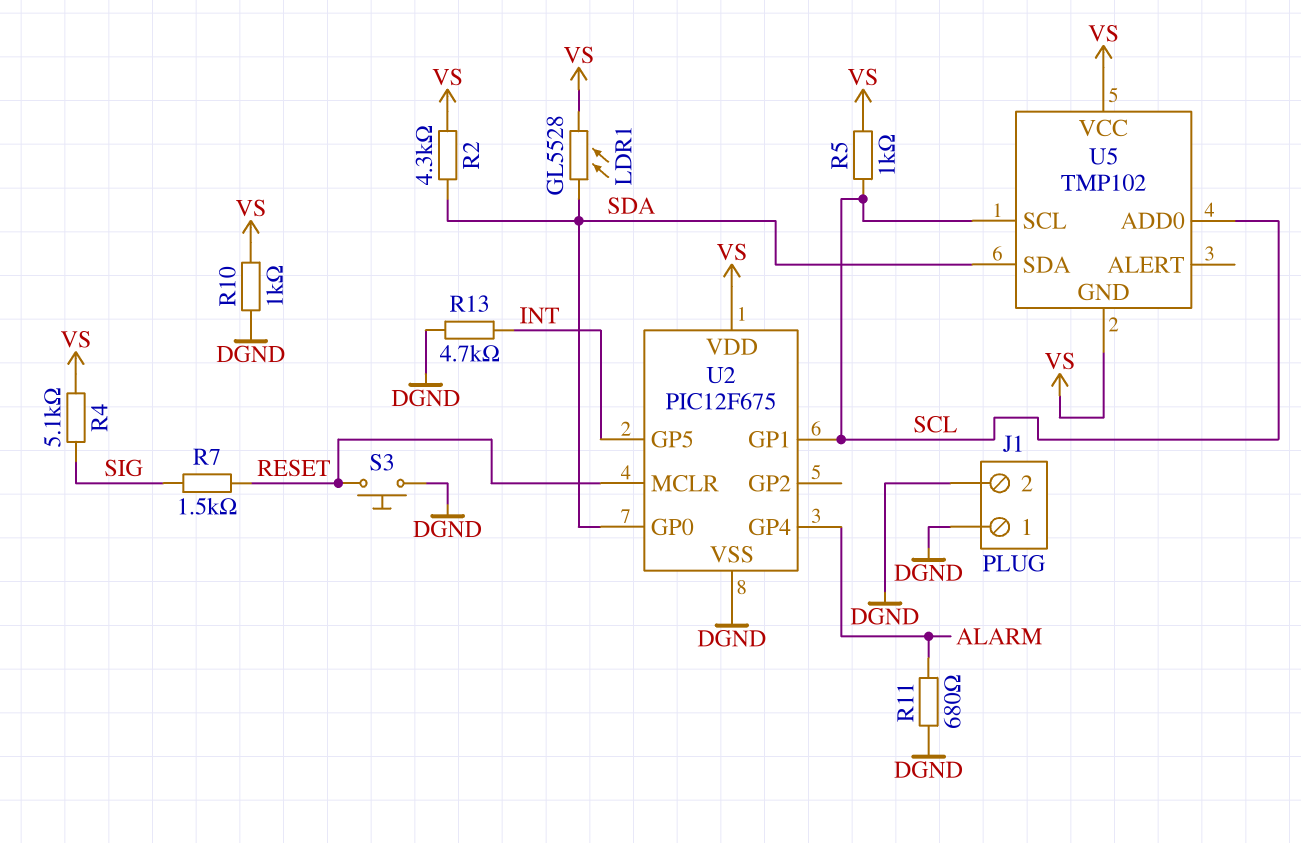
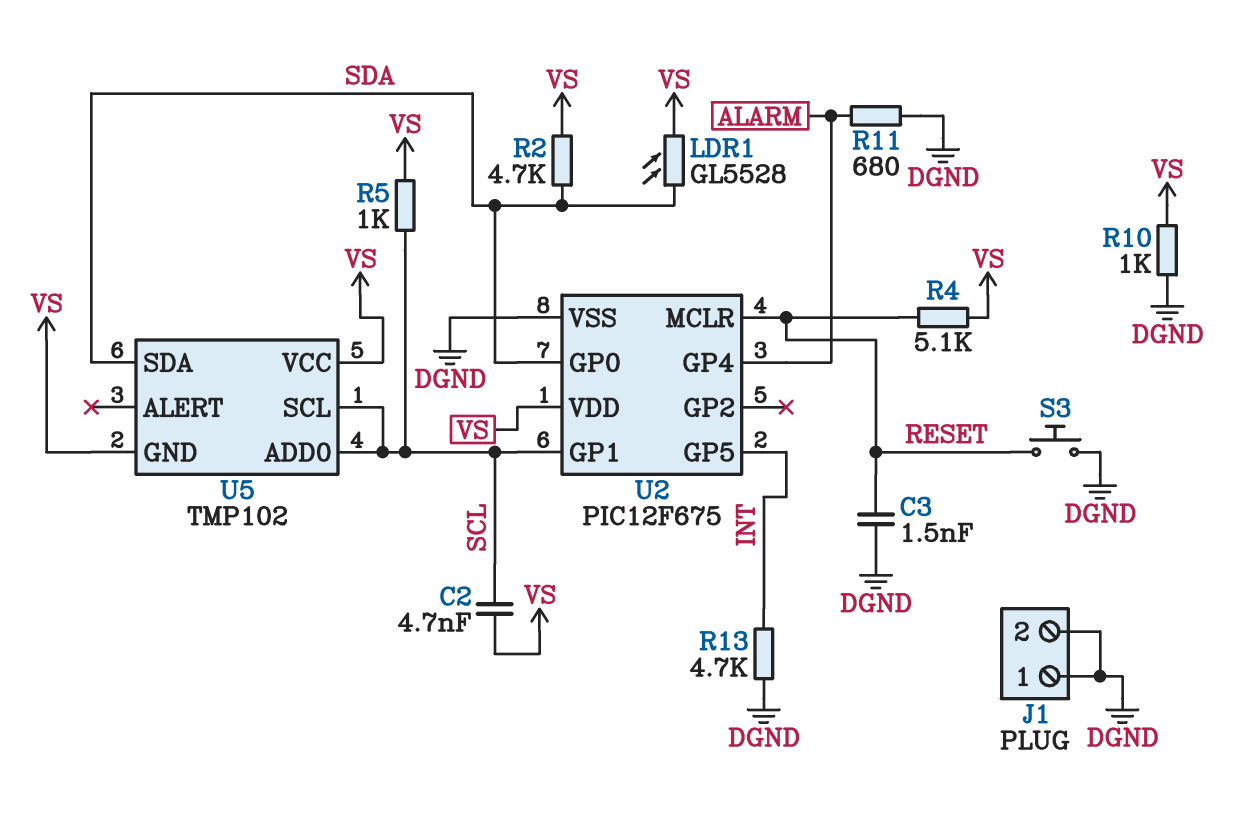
C2: none -> 4.7nF (SCL, VS)
C3: none -> 1.5nF (DGND, RESET)
R2: 4.3k (SDA, VS) -> 4.7k (SDA, VS)
R4: 5.1k (SIG, VS) -> 5.1k (RESET, VS)
R7: 1.5k (RESET, SIG) -> none

